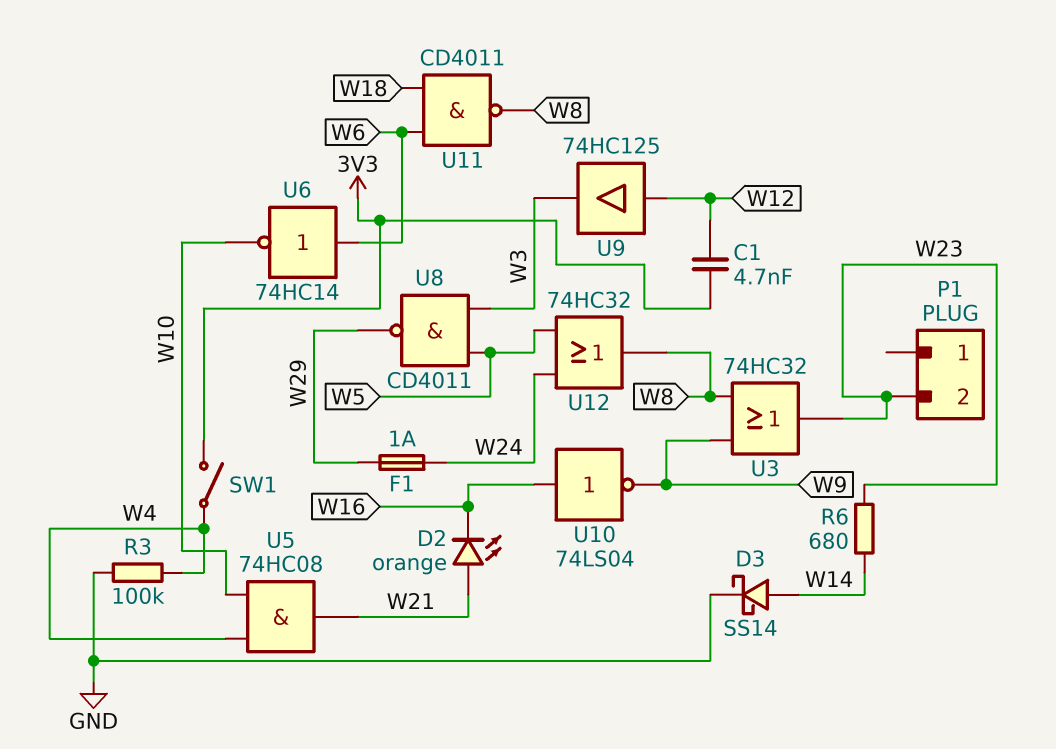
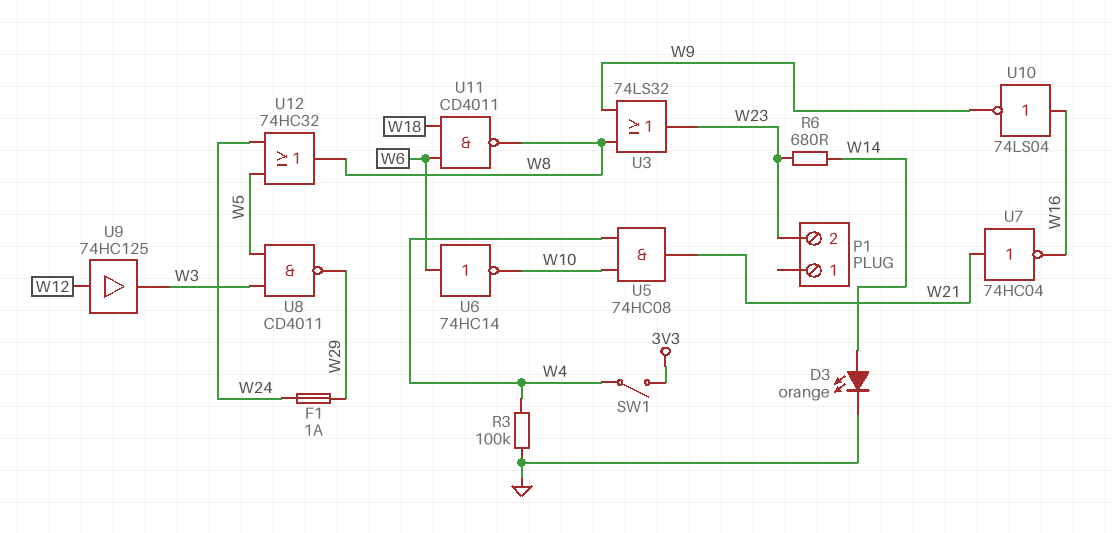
C1: 4.7nF (3V3, W12) -> none
D2: LED orange (A W21, K W16) -> none
D3: schottky SS14 (A W14, K GND) -> LED orange (A W14, K GND)
U3: OR 74HC32 (in W8, in W9, out W23) -> OR 74LS32 (in W8, in W9, out W23)
U7: none -> NOT 74HC04 (in W21, out W16)

